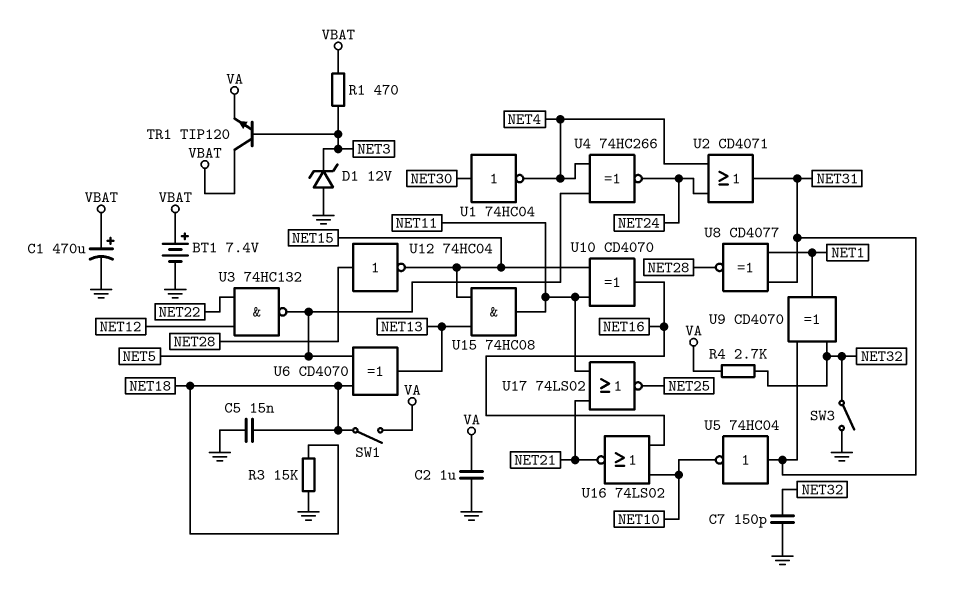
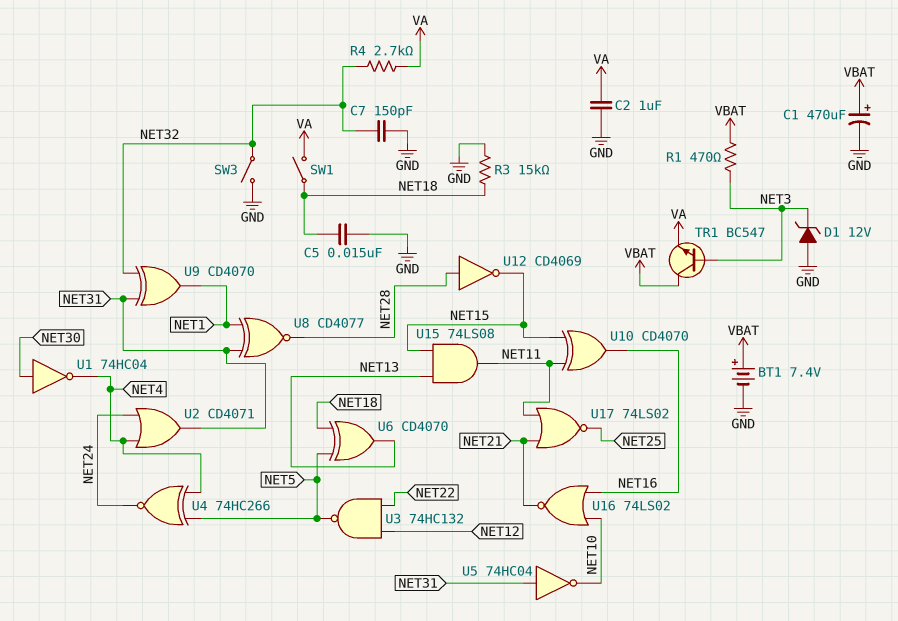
TR1: NPN TIP120 (B NET3, C VBAT, E VA) -> NPN BC547 (B NET3, C VBAT, E VA)
U12: NOT 74HC04 (in NET28, out NET15) -> NOT CD4069 (in NET28, out NET15)
U15: AND 74HC08 (in NET13, in NET15, out NET11) -> AND 74LS08 (in NET13, in NET15, out NET11)

